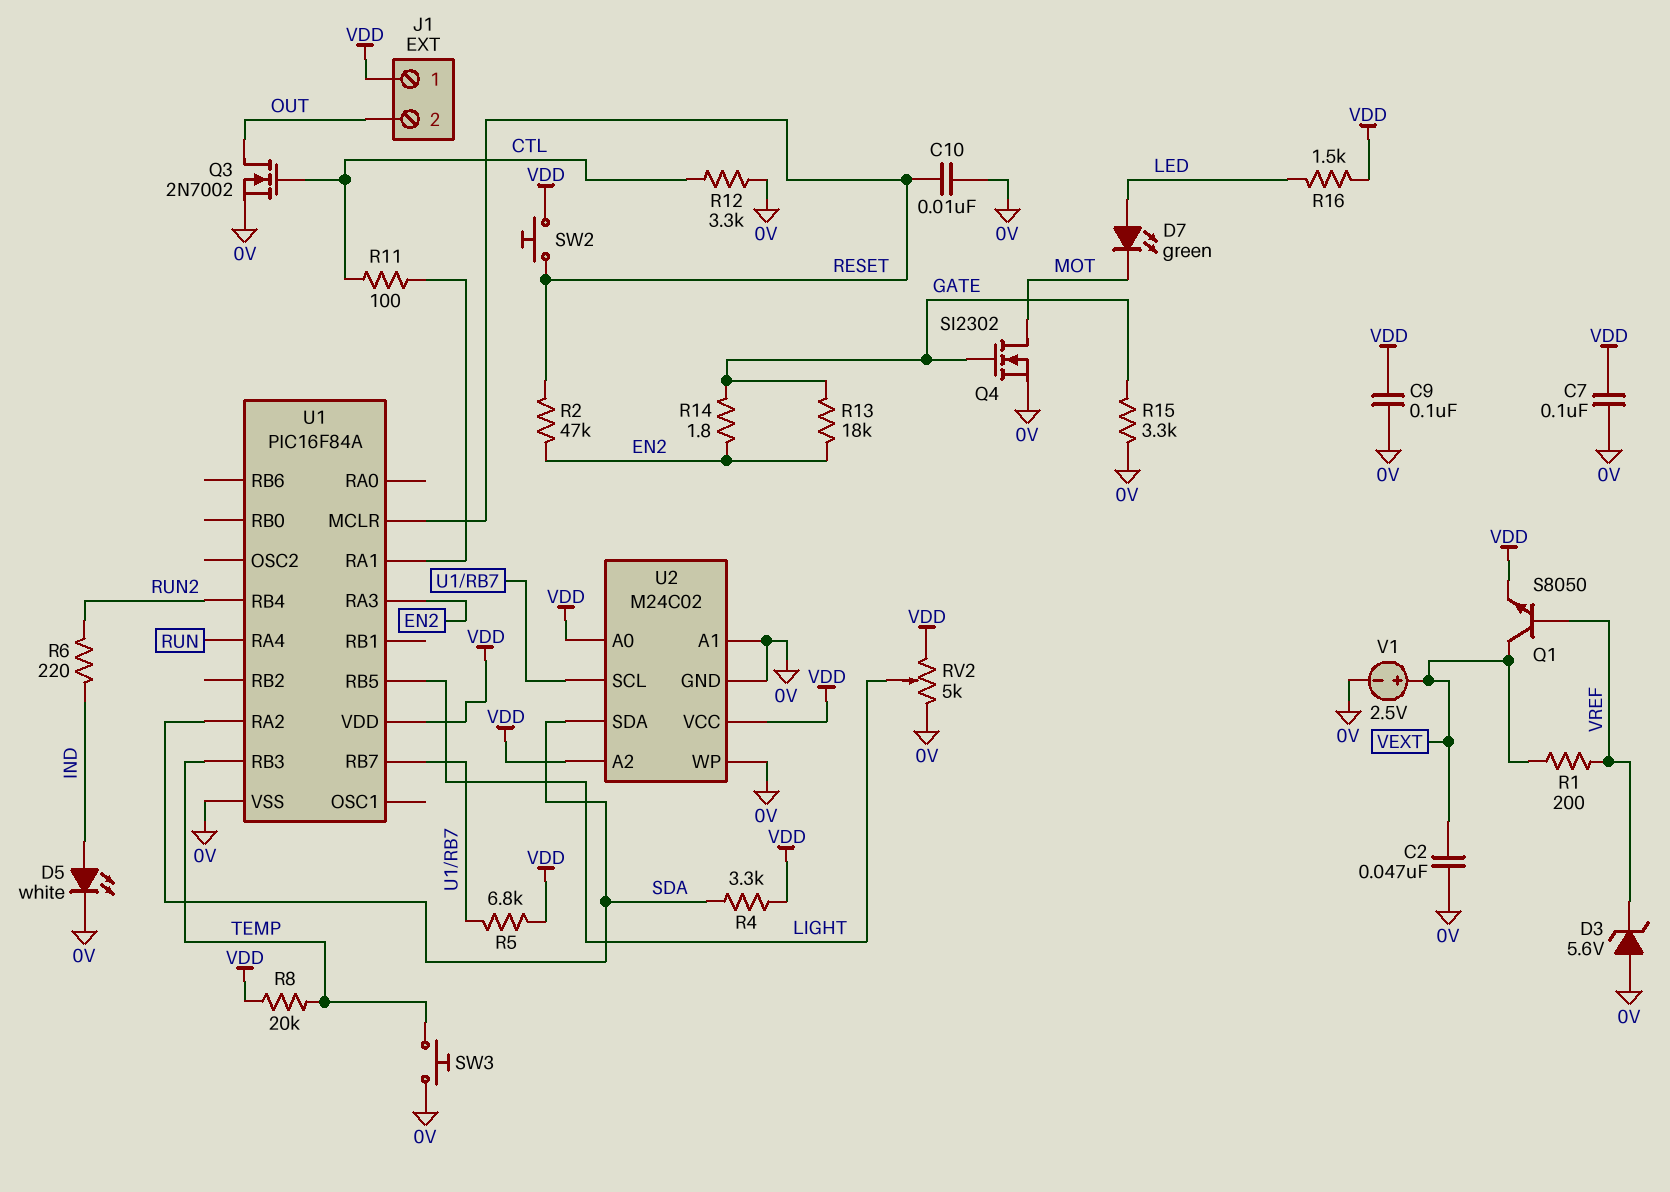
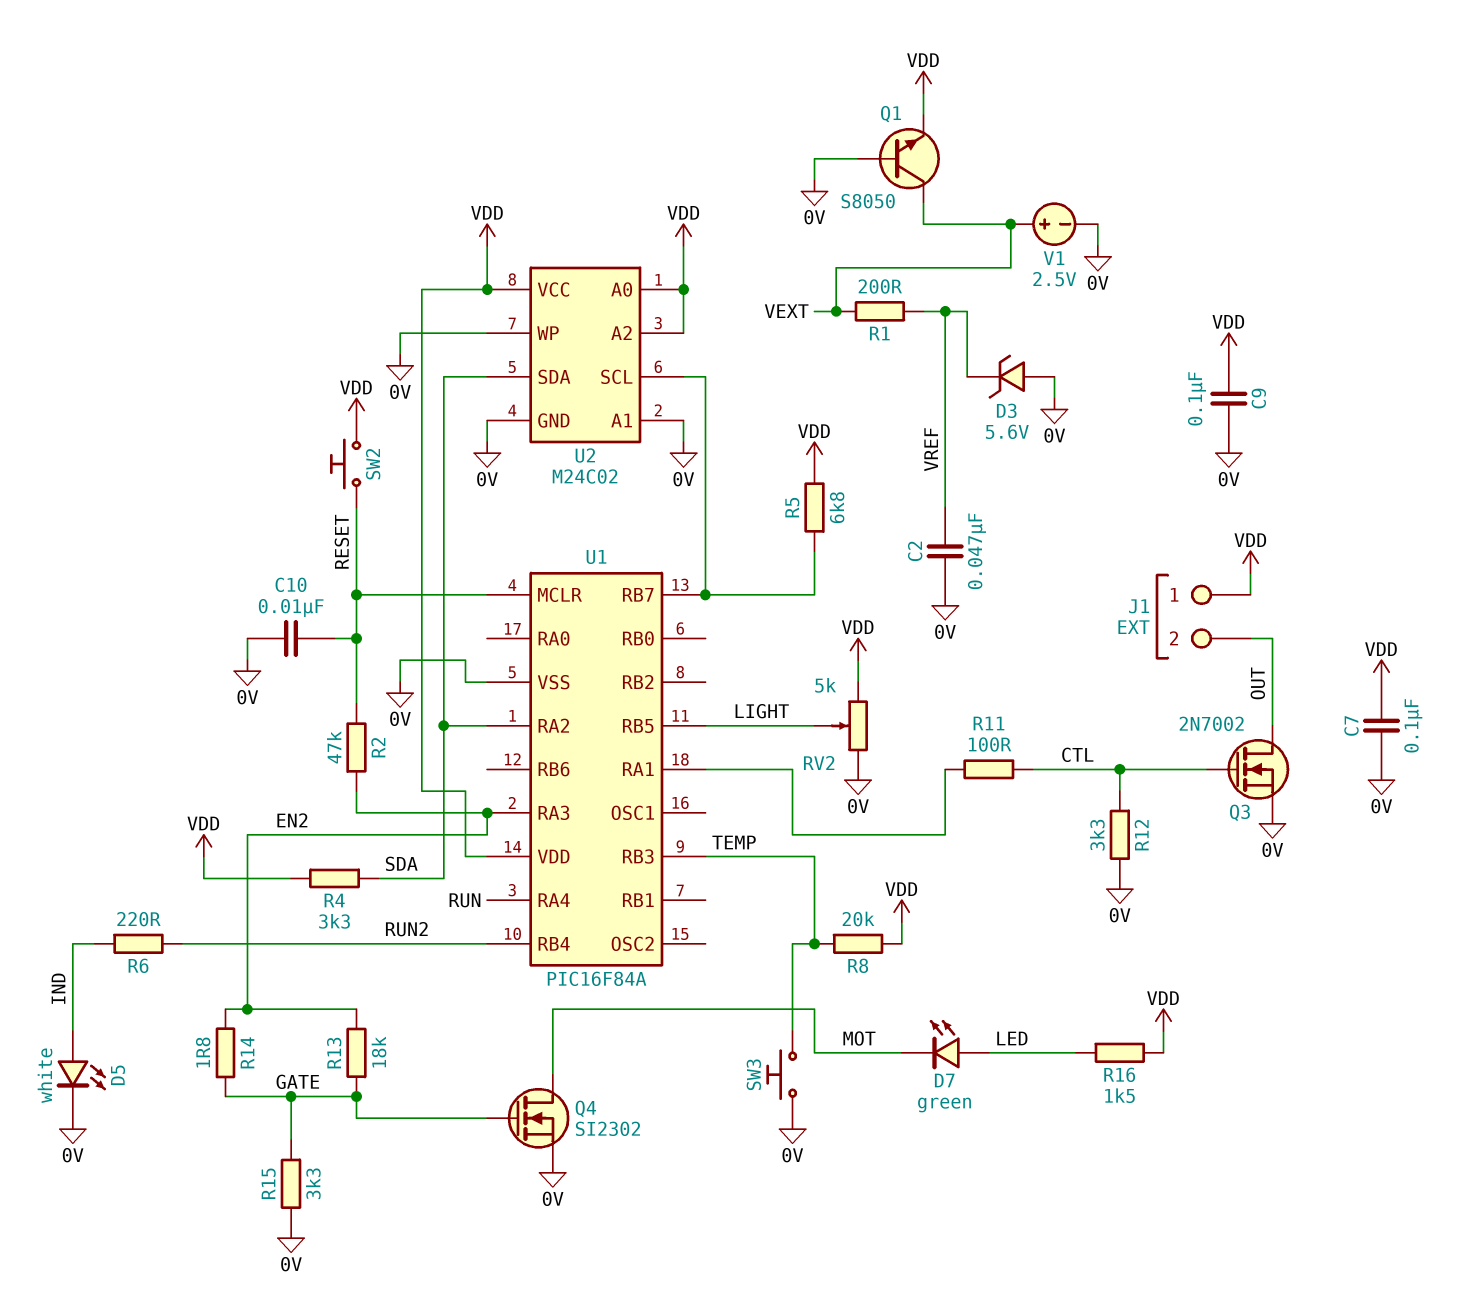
C2: 47nF (0V, VEXT) -> 47nF (0V, VREF)
Q1: NPN S8050 (B VREF, C VEXT, E VDD) -> NPN S8050 (B 0V, C VEXT, E VDD)

